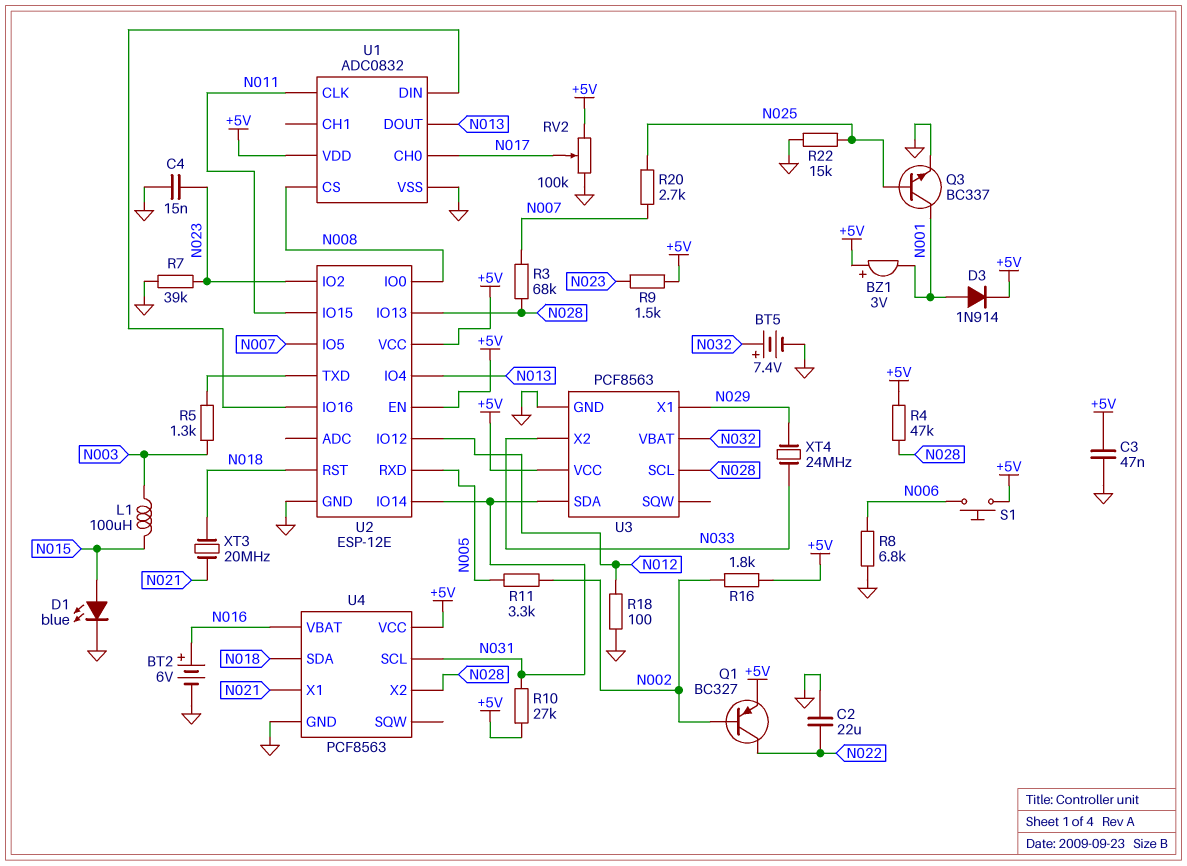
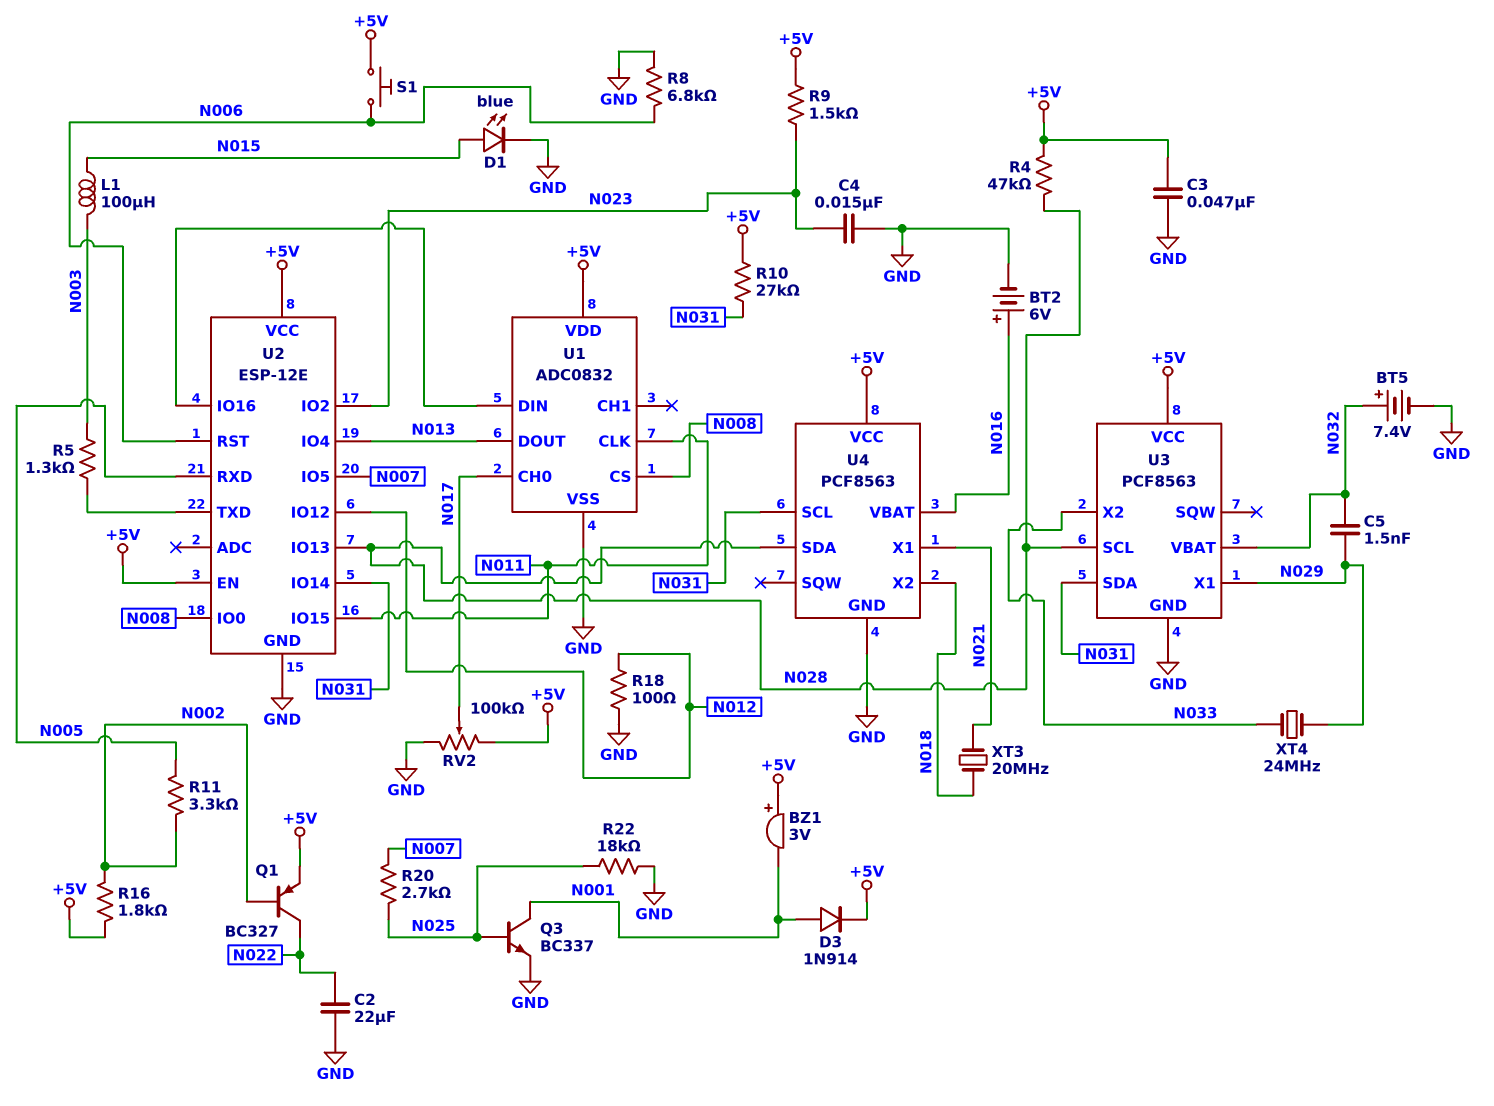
C5: none -> 1.5nF (N029, N032)
R3: 68k (N007, N028) -> none
R7: 39k (GND, N023) -> none
R22: 15k (GND, N025) -> 18k (GND, N025)
U2 pin RST: N018 -> N006
U4 pin SDA: N018 -> N028
U4 pin X2: N028 -> N018

